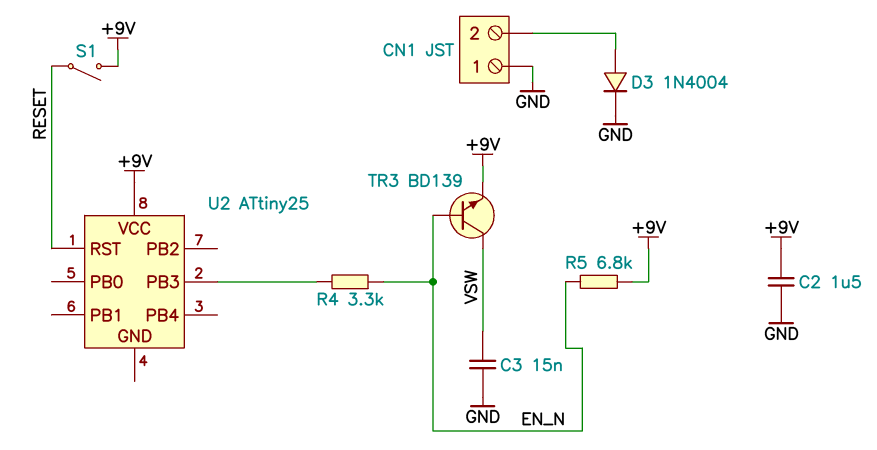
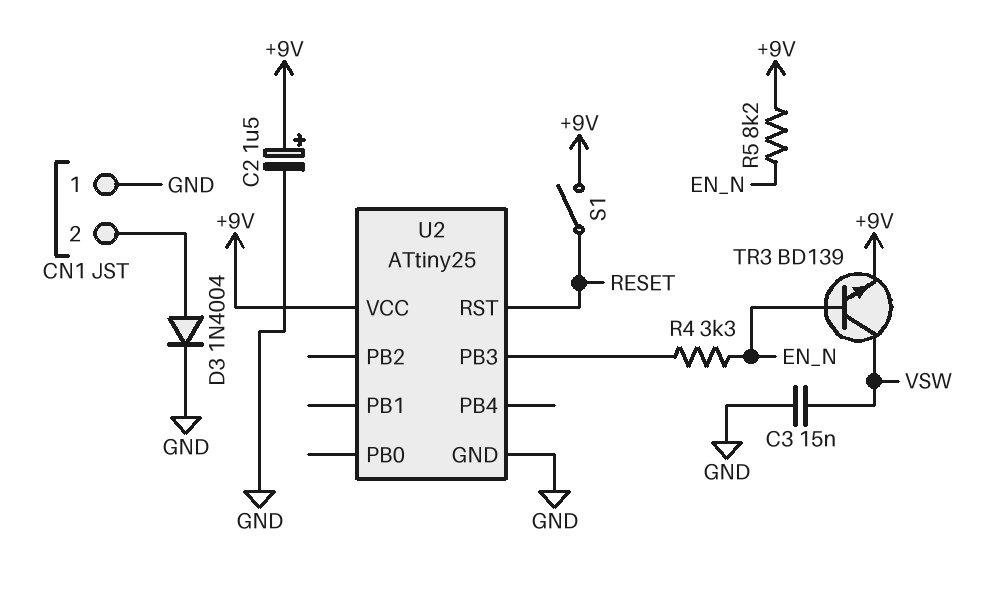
C2: 1.5uF (+9V, GND) -> 1.5uF (plus +9V, minus GND)
R5: 6.8k (+9V, EN_N) -> 8.2k (+9V, EN_N)
U2 pin GND: none -> GND

